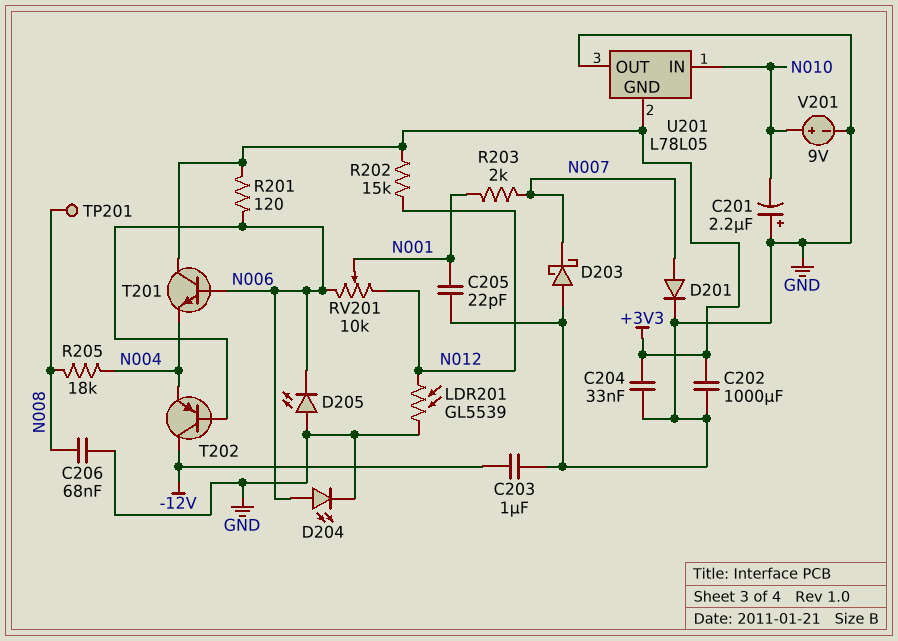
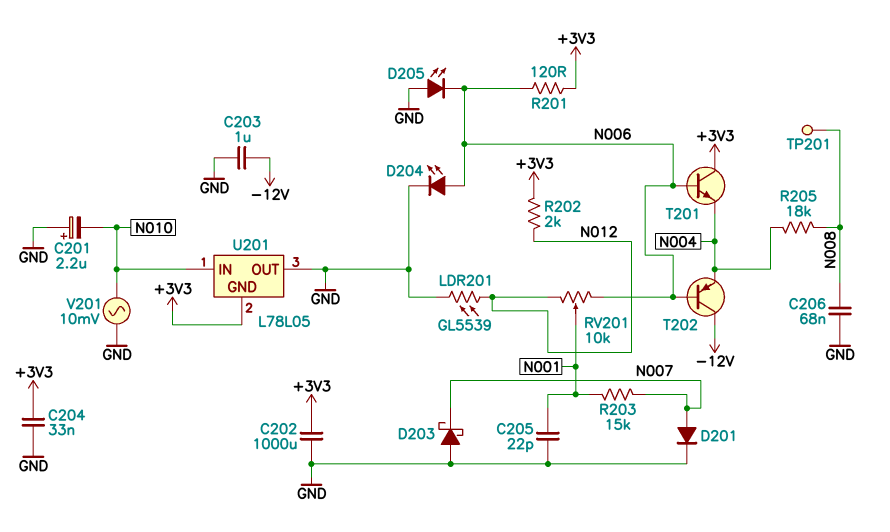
R202: 15k (+3V3, N012) -> 2k (+3V3, N012)
R203: 2k (N001, N007) -> 15k (N001, N007)
V201: 9V (plus N010, minus GND) -> AC 10mV (GND, N010)

